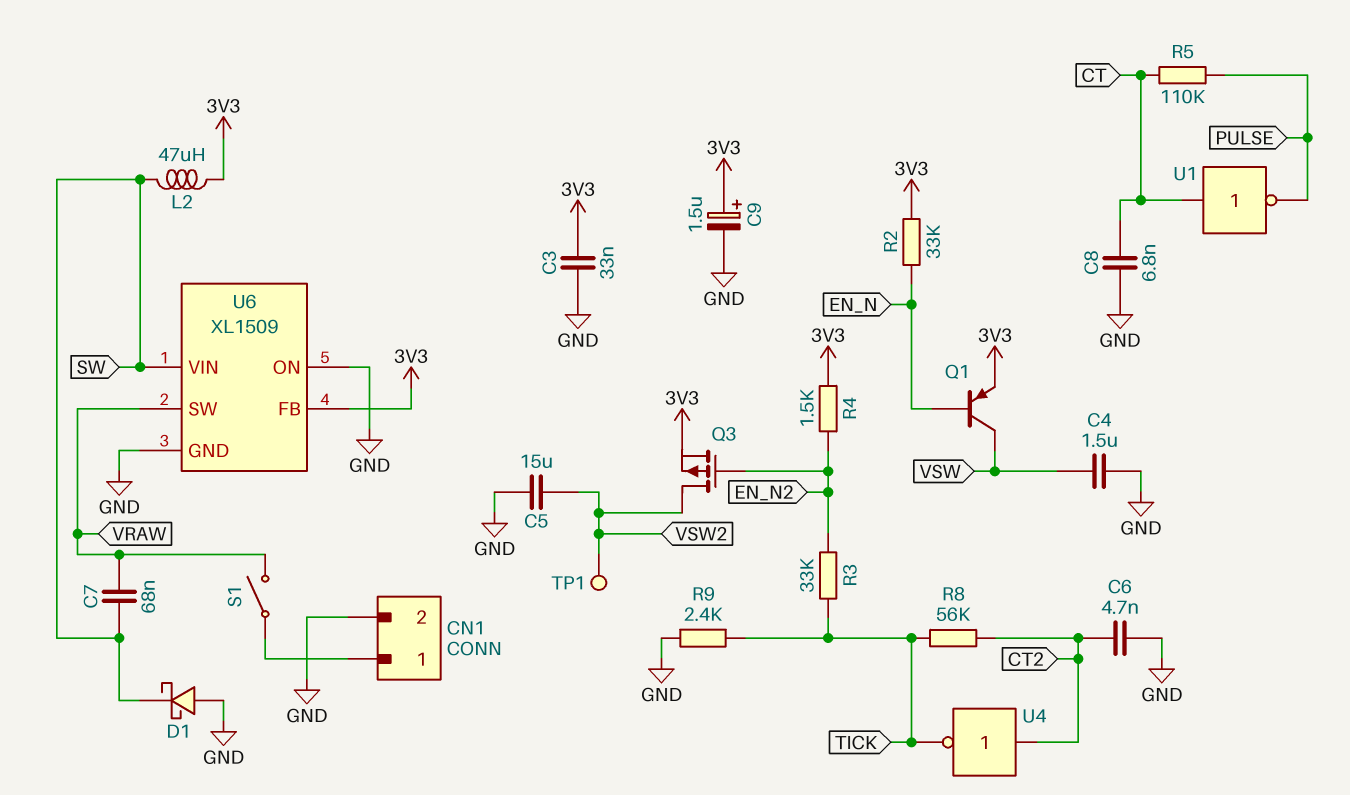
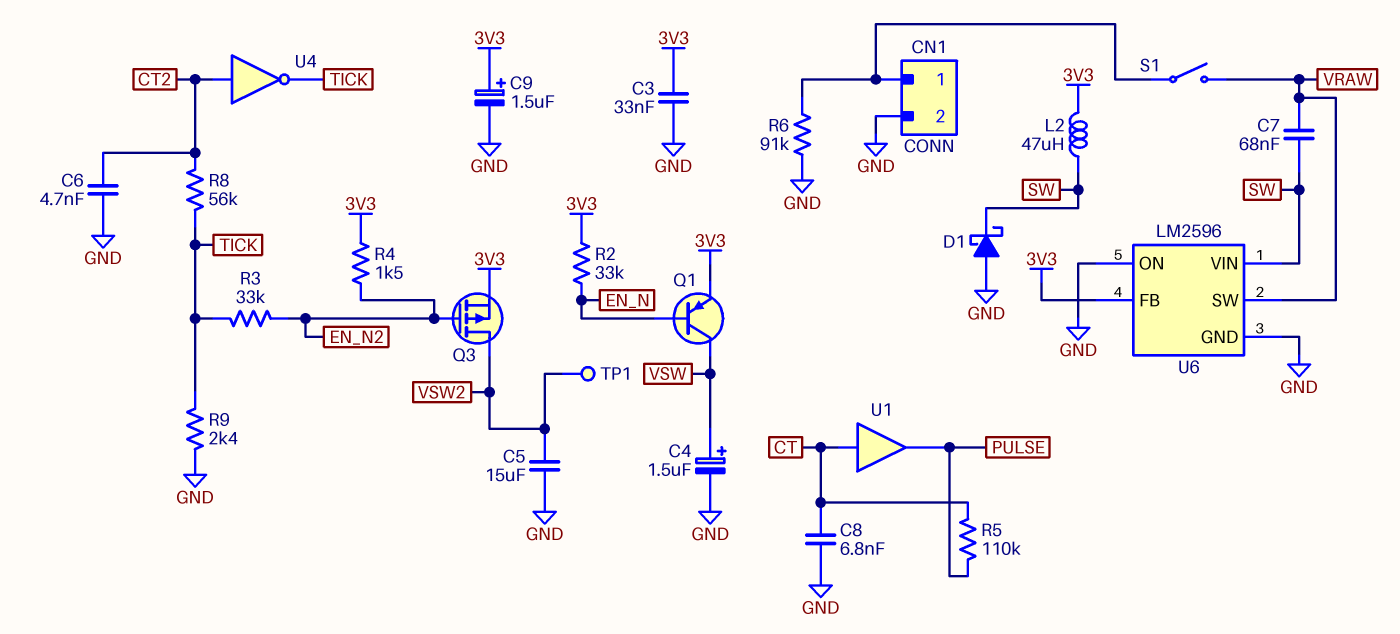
C4: 1.5uF (GND, VSW) -> 1.5uF (plus VSW, minus GND)
R6: none -> 91k (CN1/1, GND)
U1: NOT (in CT, out PULSE) -> buffer (in CT, out PULSE)
U6: XL1509 -> LM2596

